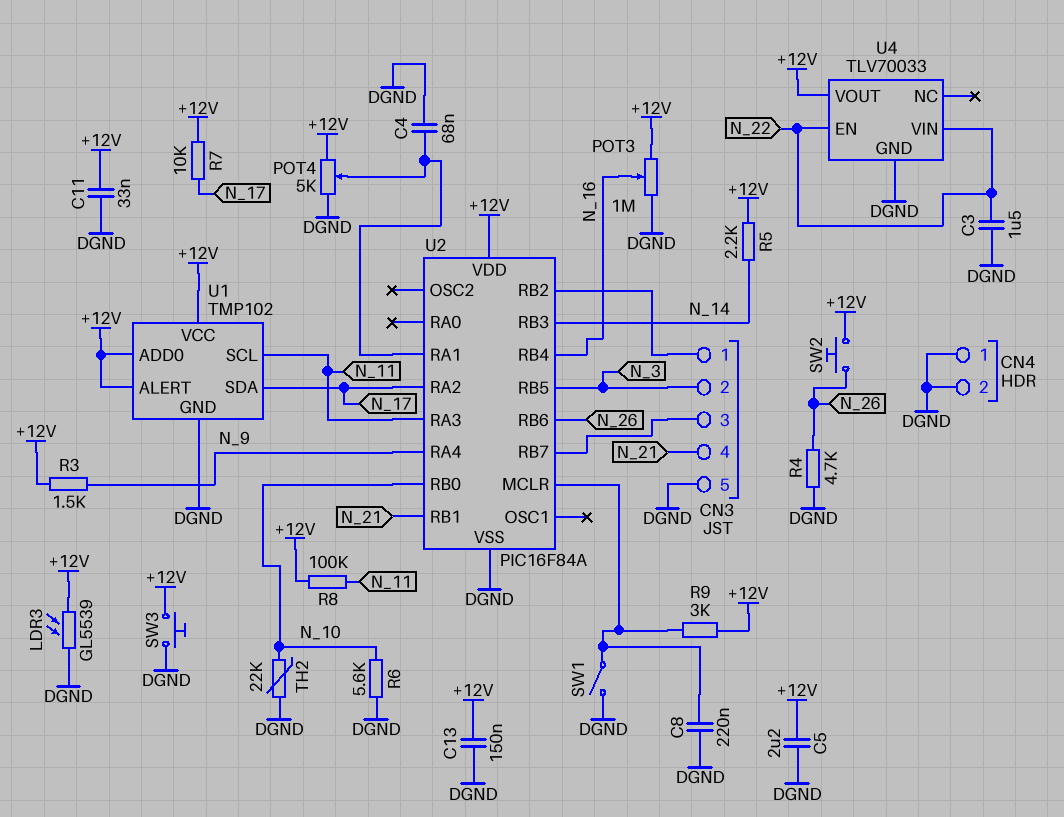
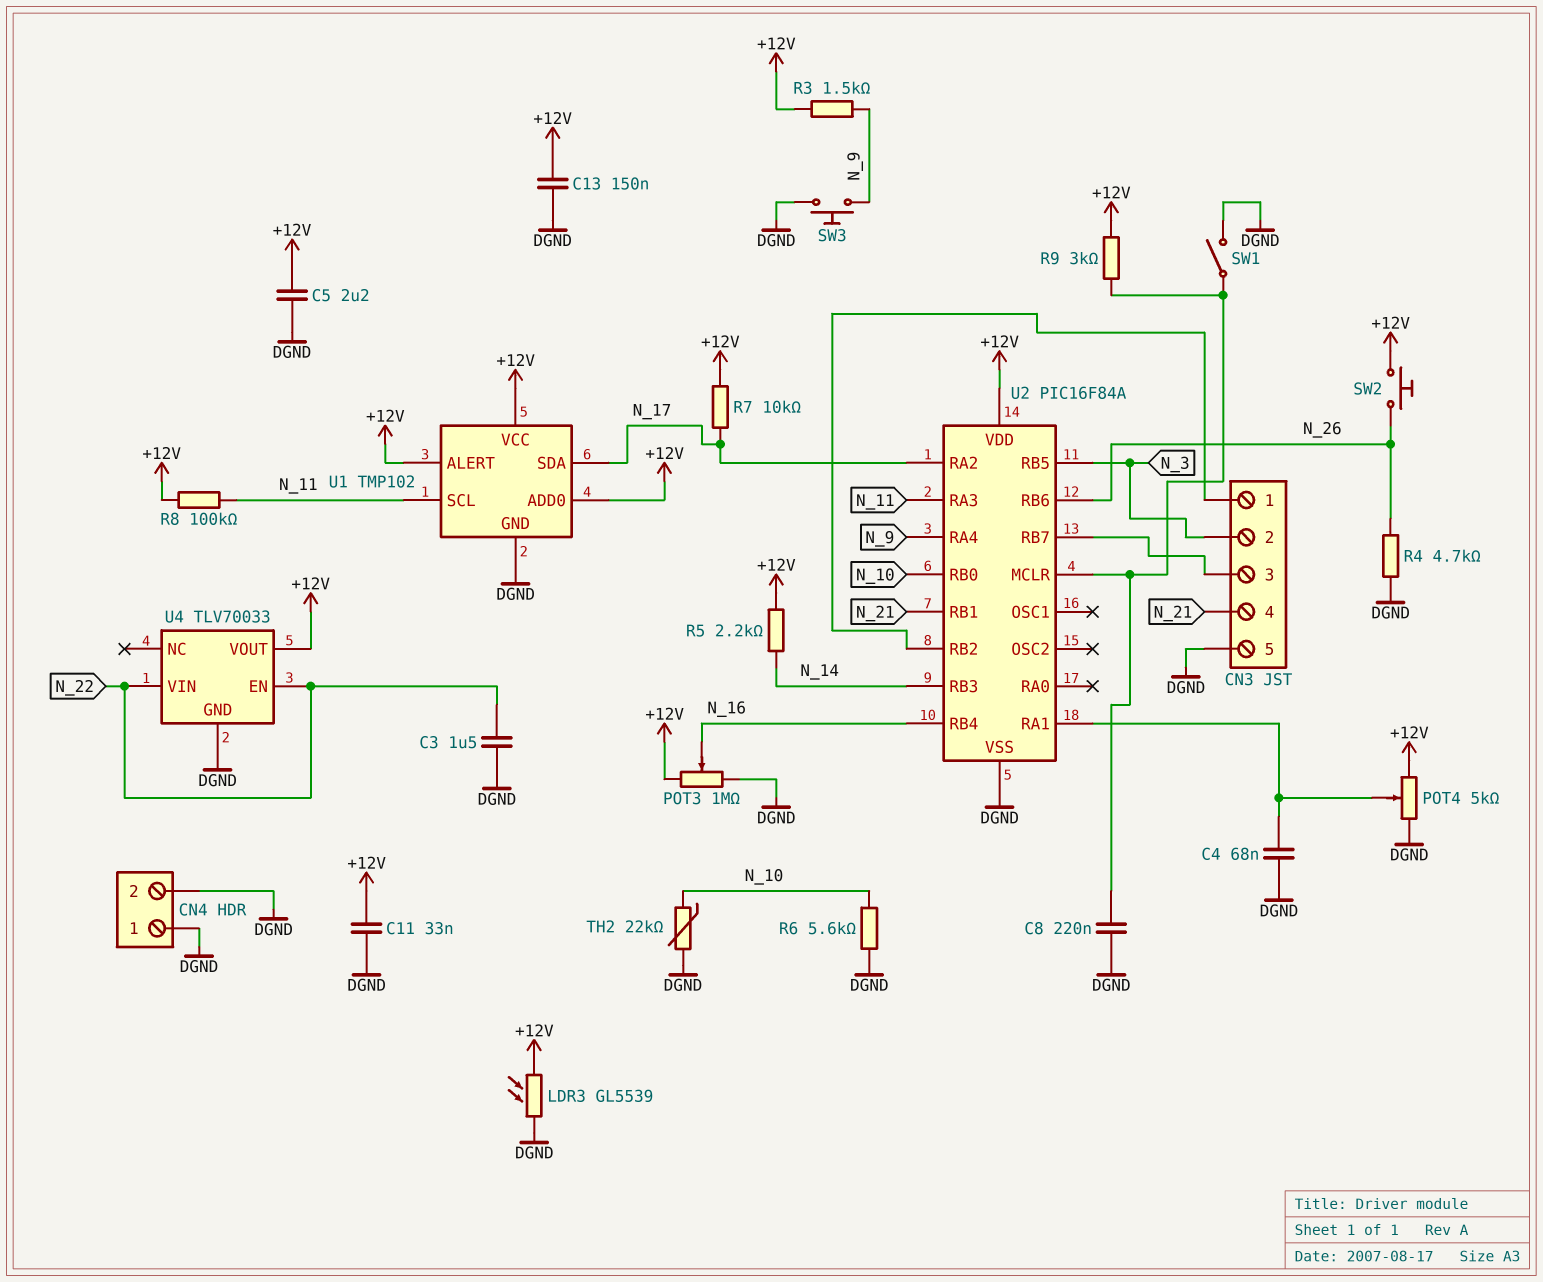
SW3: button (+12V, DGND) -> button (DGND, N_9)

